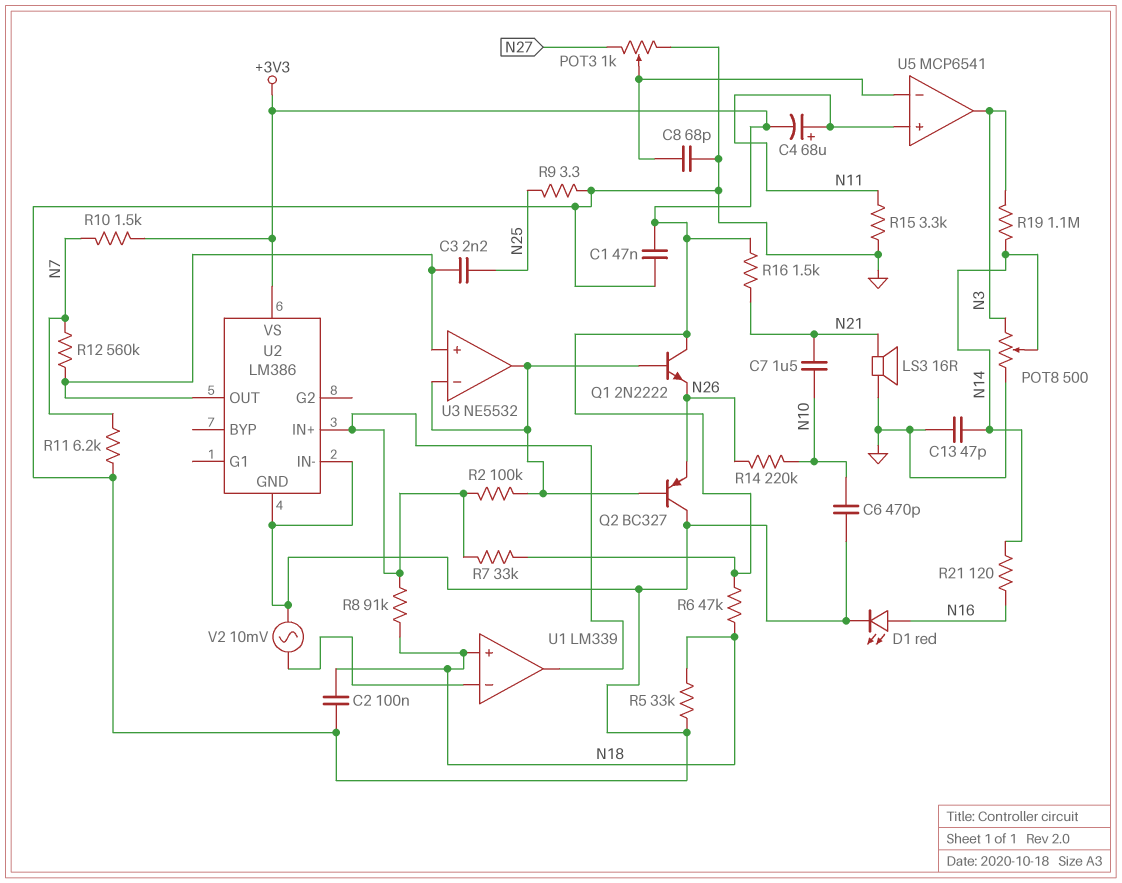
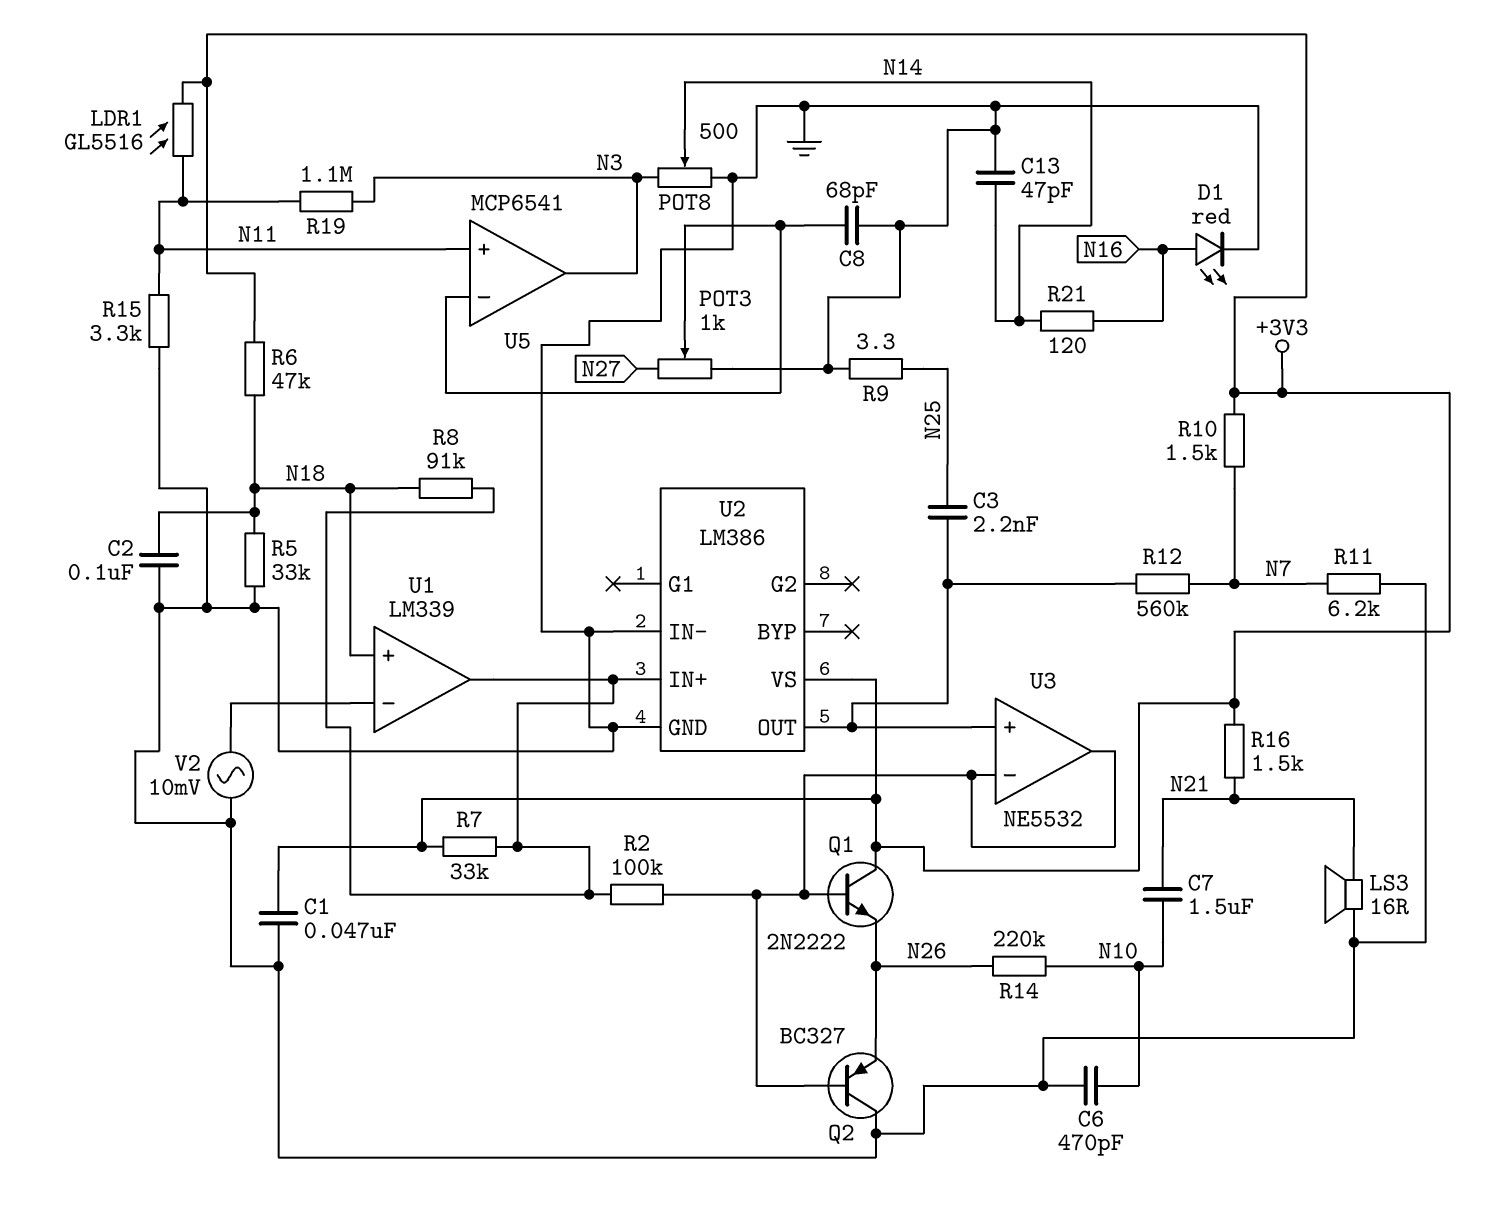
C4: 68uF (plus N11, minus +3V3) -> none
LDR1: none -> GL5516 (+3V3, N11)
R19: 1.1M (N3, N14) -> 1.1M (N3, N11)

